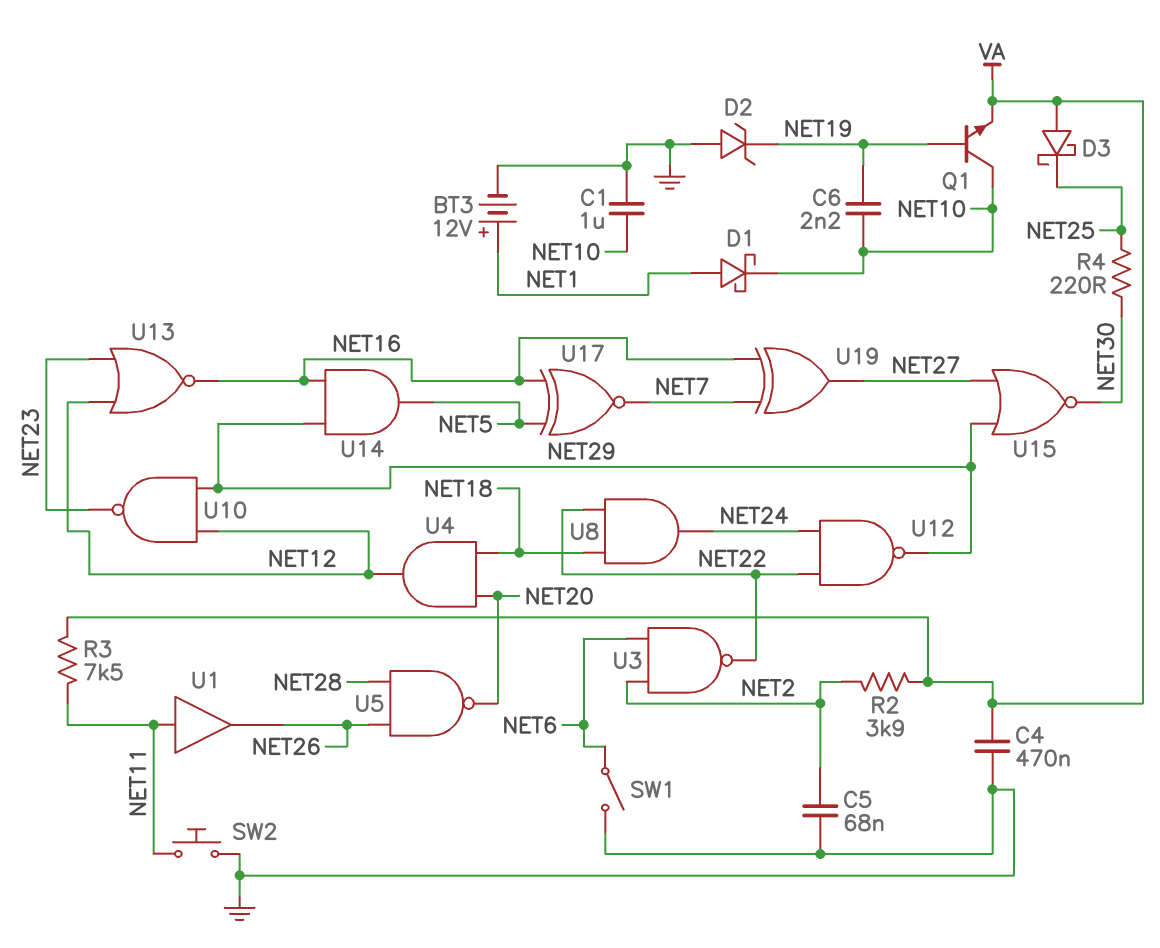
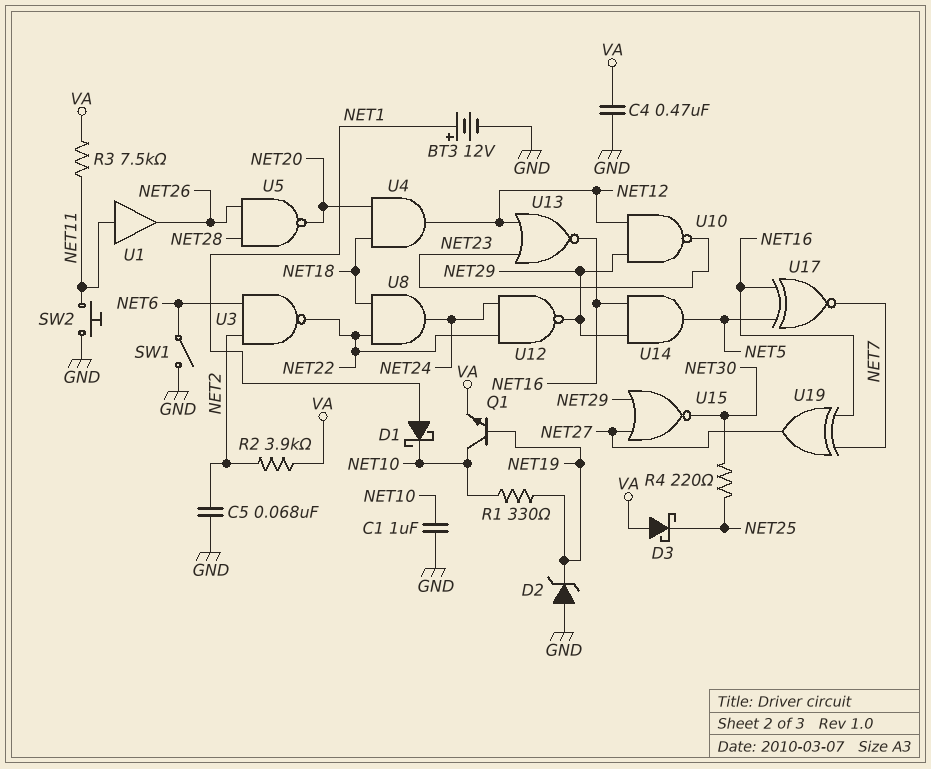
C6: 2.2nF (NET10, NET19) -> none
R1: none -> 330 (NET10, NET19)

